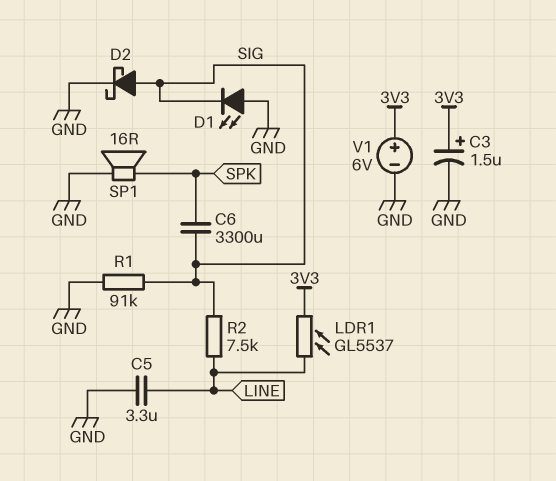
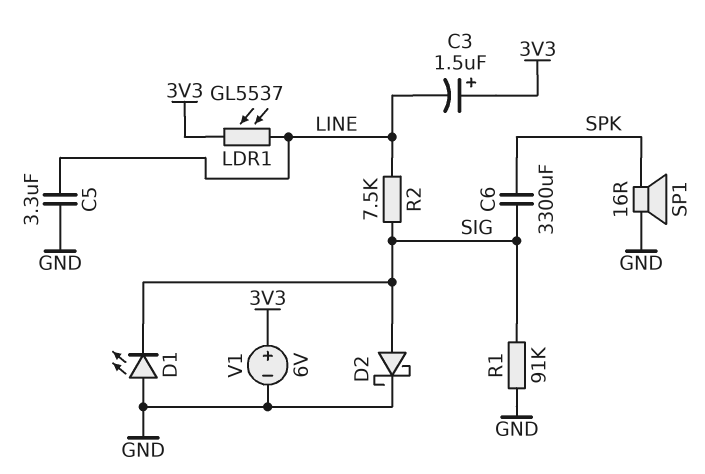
C3: 1.5uF (plus 3V3, minus GND) -> 1.5uF (plus 3V3, minus LINE)

